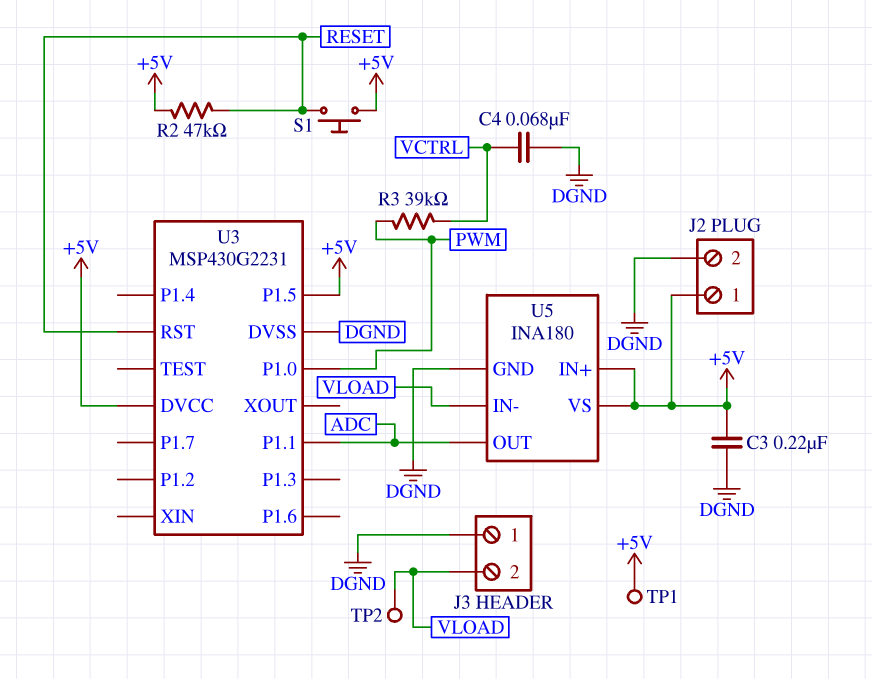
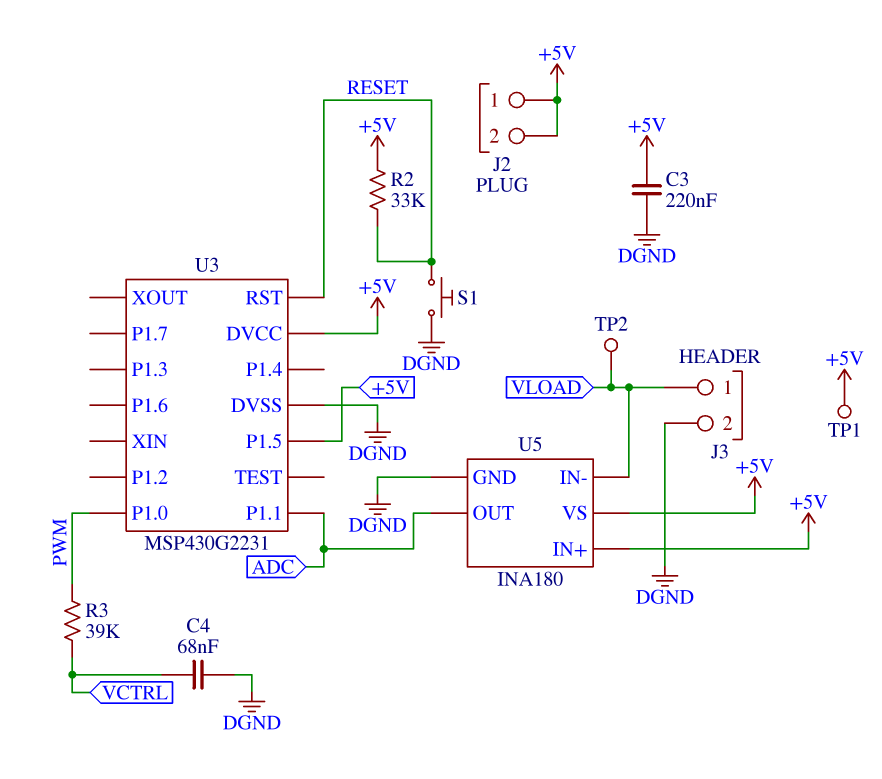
J2 pin 2: DGND -> +5V
J3 pin 1: DGND -> VLOAD
J3 pin 2: VLOAD -> DGND
R2: 47k (+5V, RESET) -> 33k (+5V, RESET)
S1: button (+5V, RESET) -> button (DGND, RESET)

